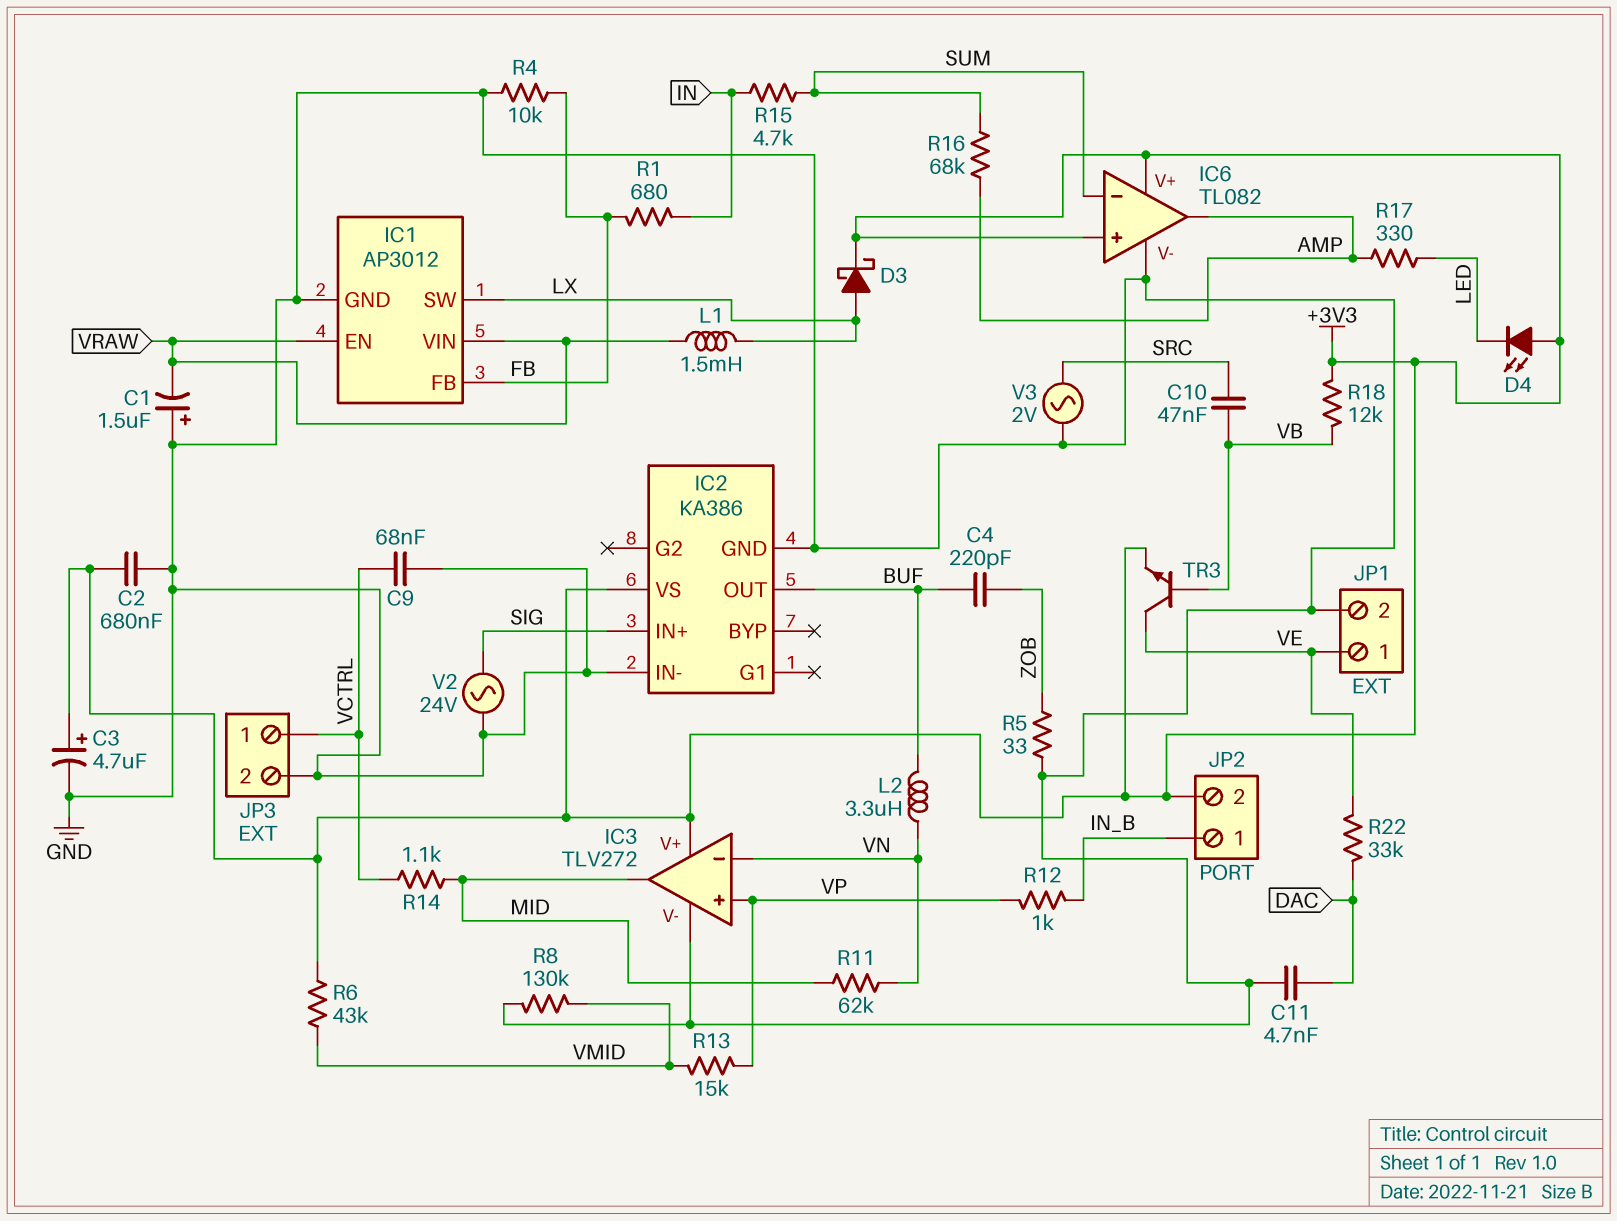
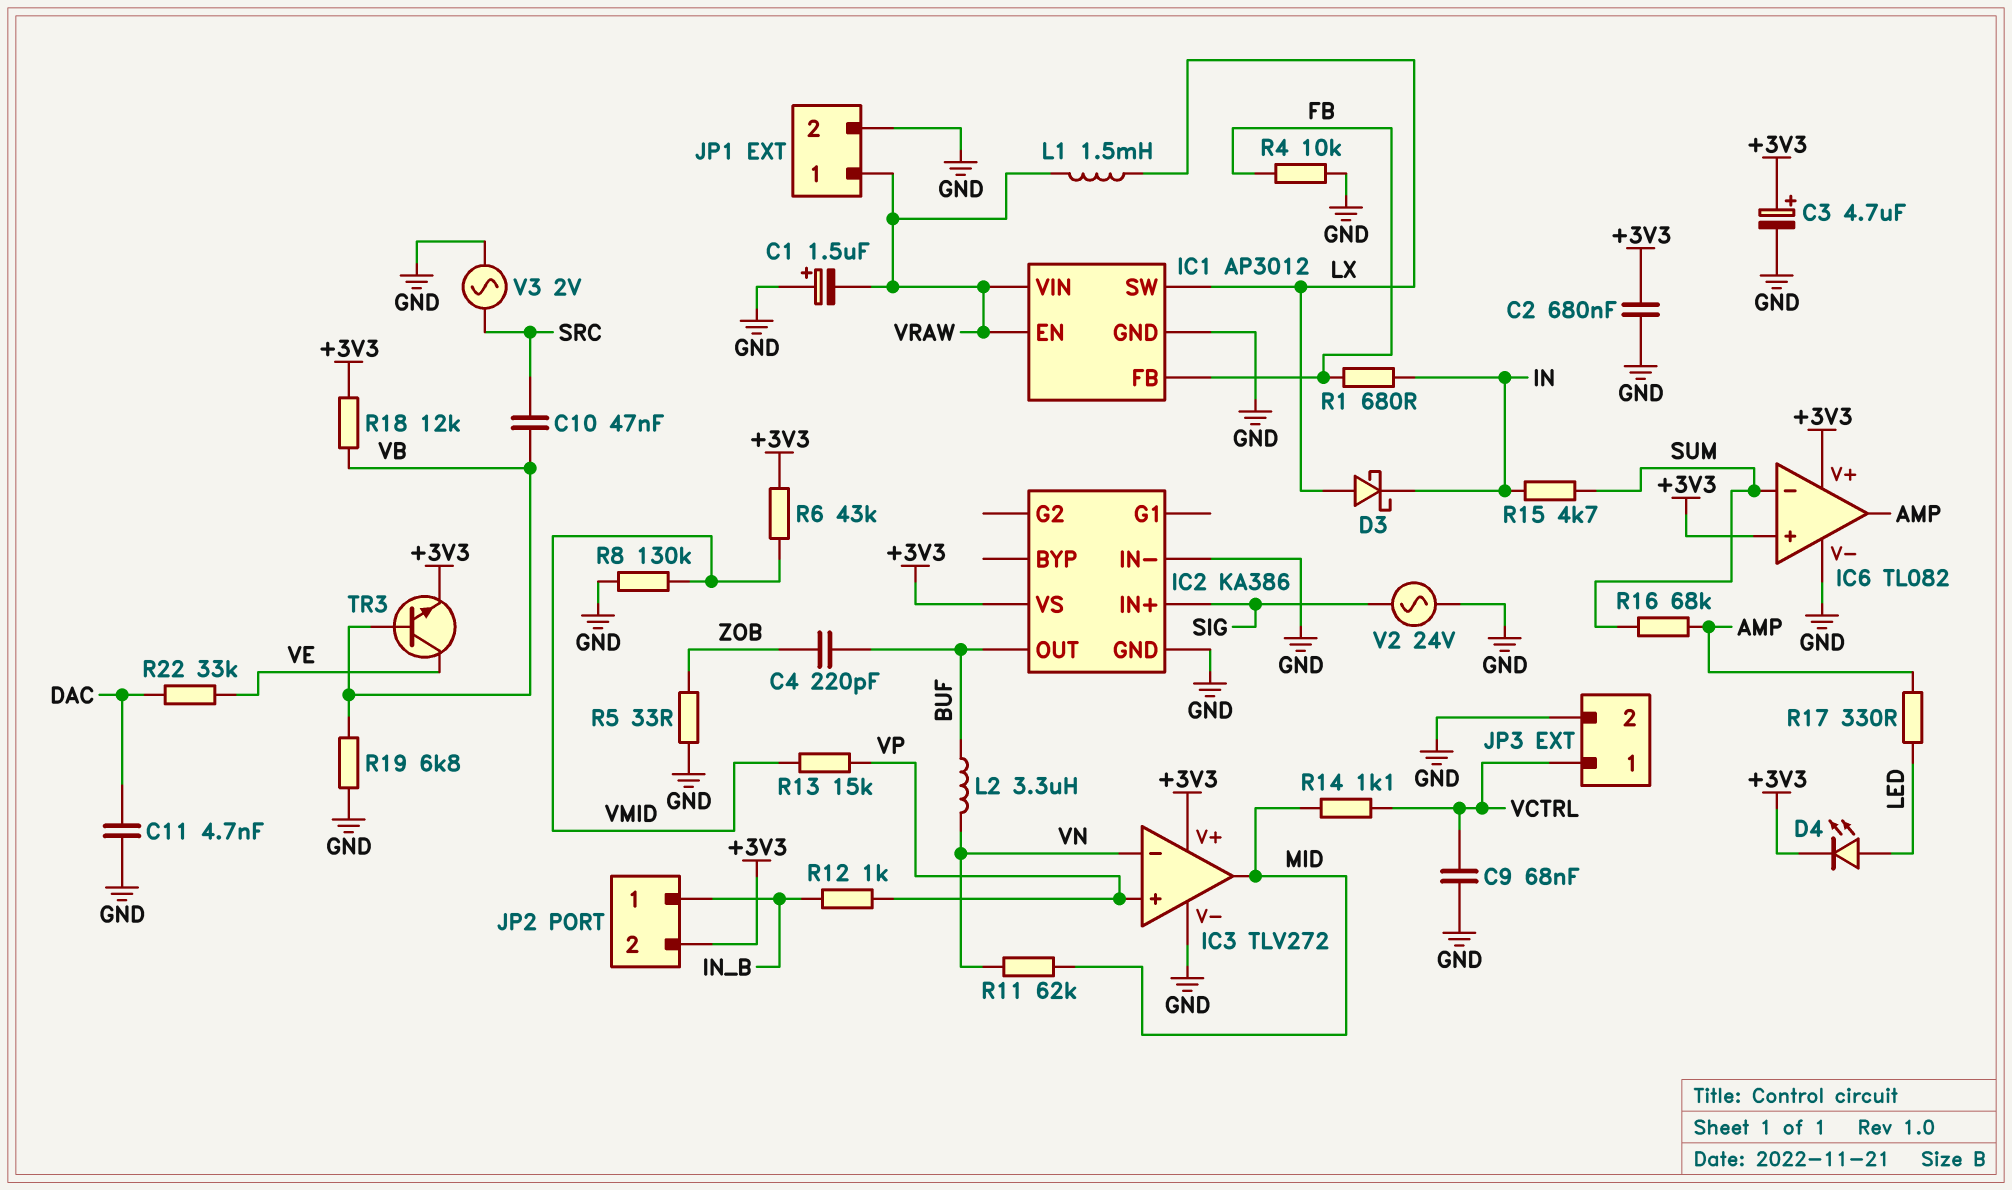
D3: schottky (A LX, K +3V3) -> schottky (A LX, K IN)
D4: LED (A +3V3, K LED) -> LED (A LED, K +3V3)
JP1 pin 1: VE -> VRAW
R19: none -> 6.8k (GND, VB)

